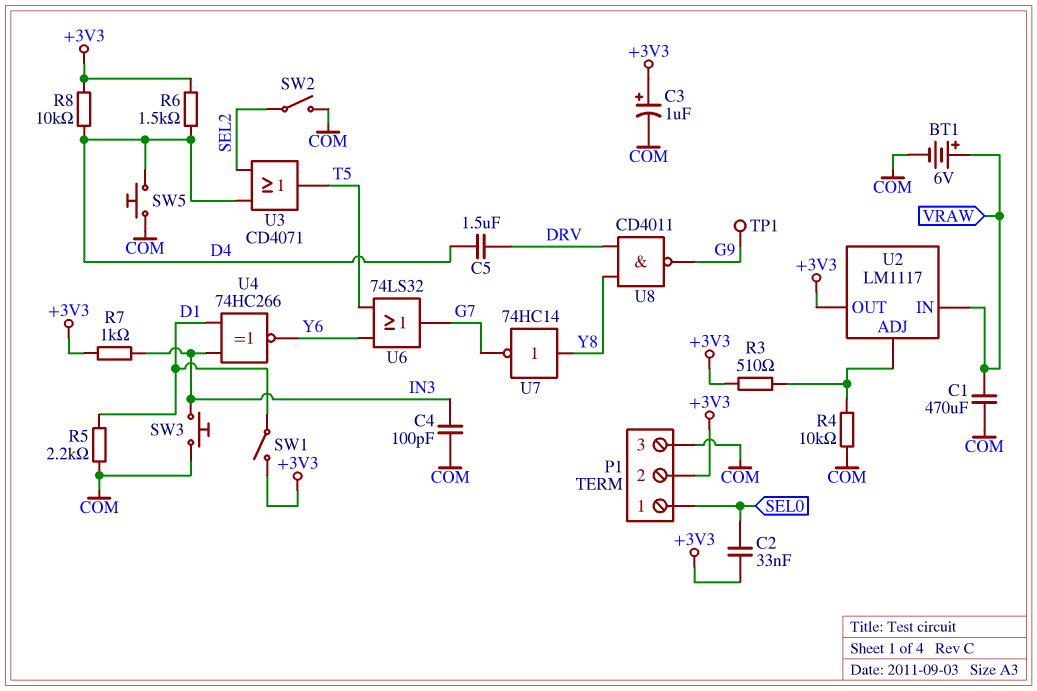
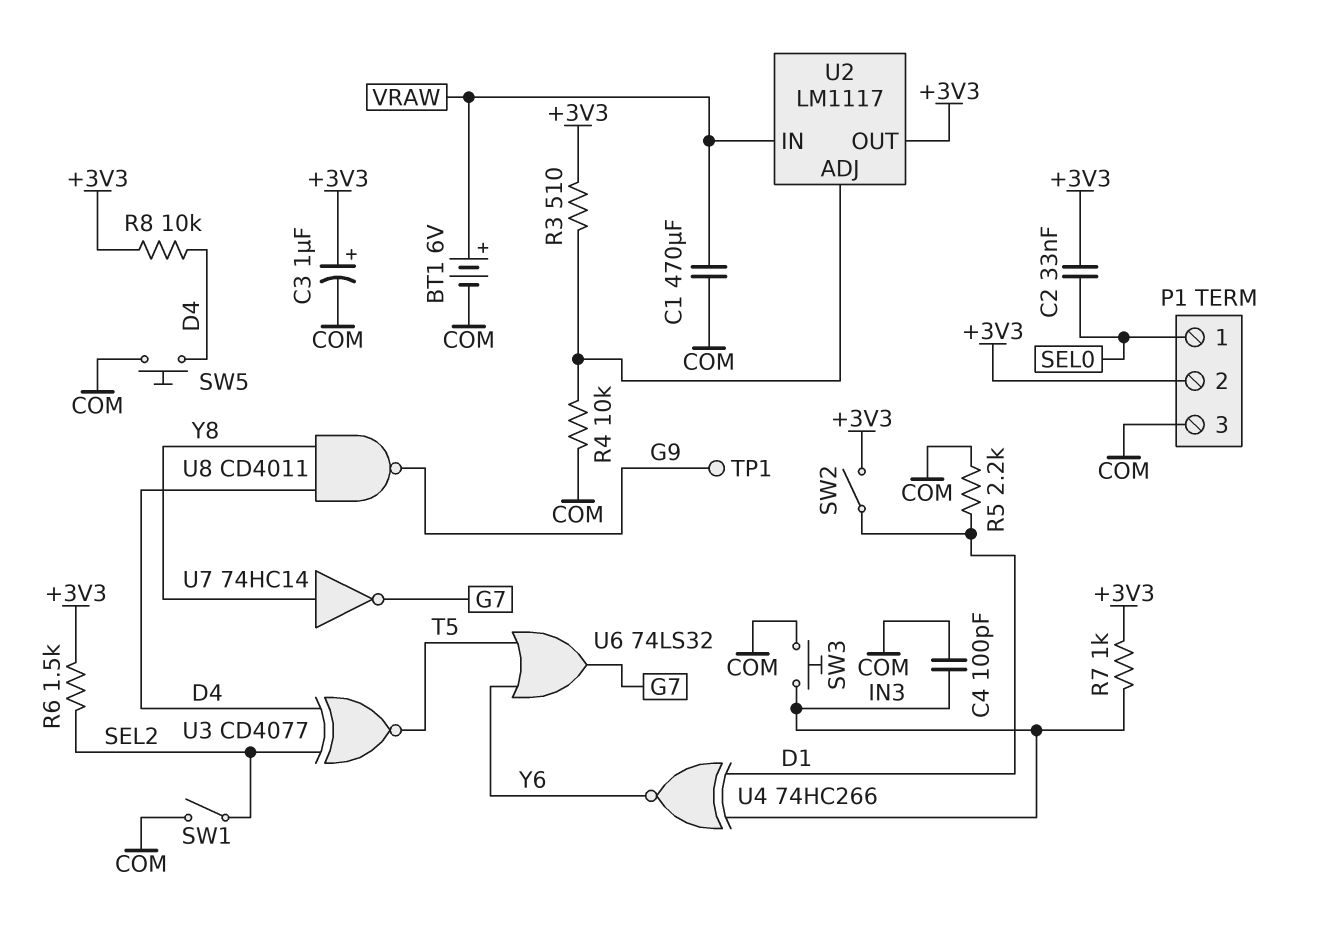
C5: 1.5uF (D4, DRV) -> none
R6: 1.5k (+3V3, D4) -> 1.5k (+3V3, SEL2)
SW1: switch (+3V3, D1) -> switch (COM, SEL2)
SW2: switch (COM, SEL2) -> switch (+3V3, D1)
U3: OR CD4071 (in D4, in SEL2, out T5) -> XNOR CD4077 (in D4, in SEL2, out T5)
U8: NAND CD4011 (in DRV, in Y8, out G9) -> NAND CD4011 (in D4, in Y8, out G9)

